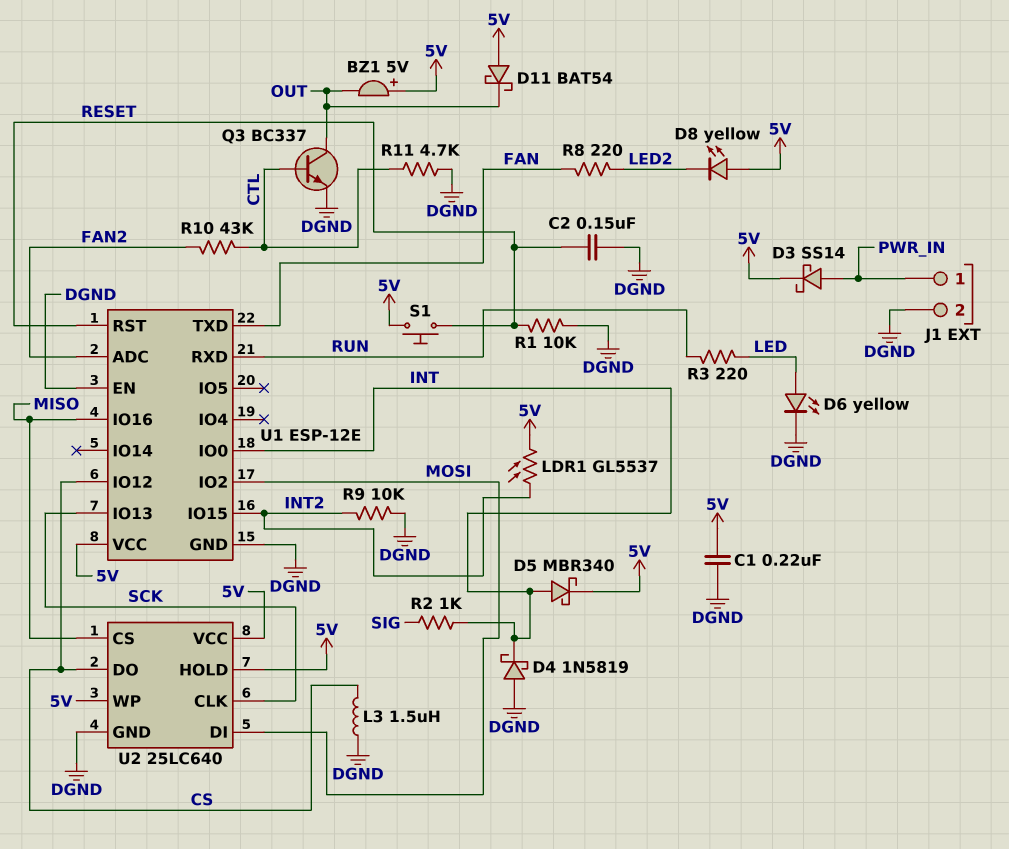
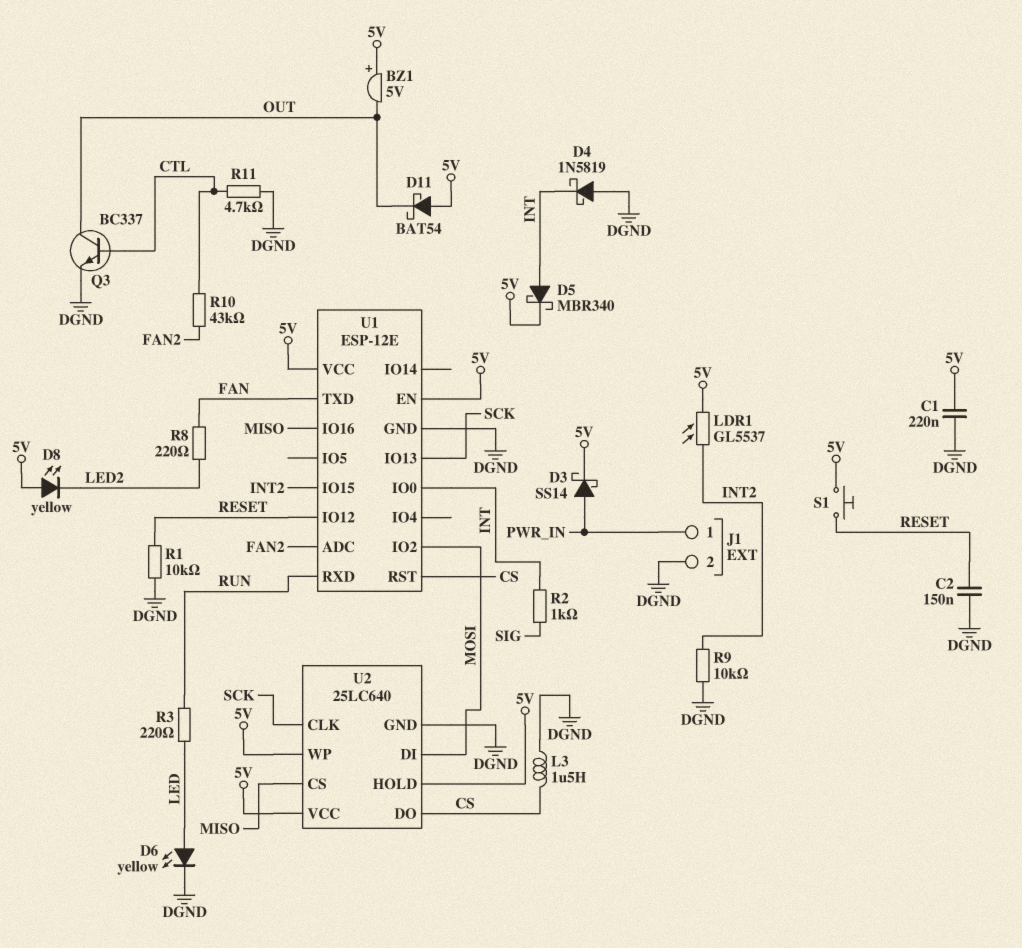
U1 pin EN: DGND -> 5V
U1 pin IO12: CS -> RESET
U1 pin RST: RESET -> CS

